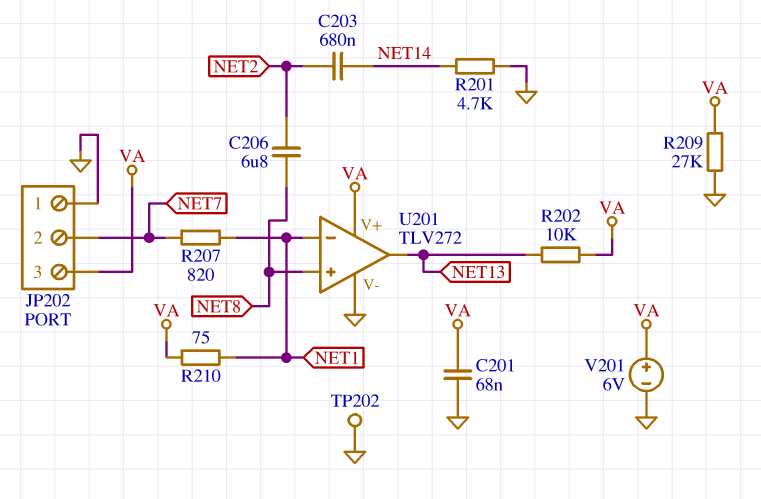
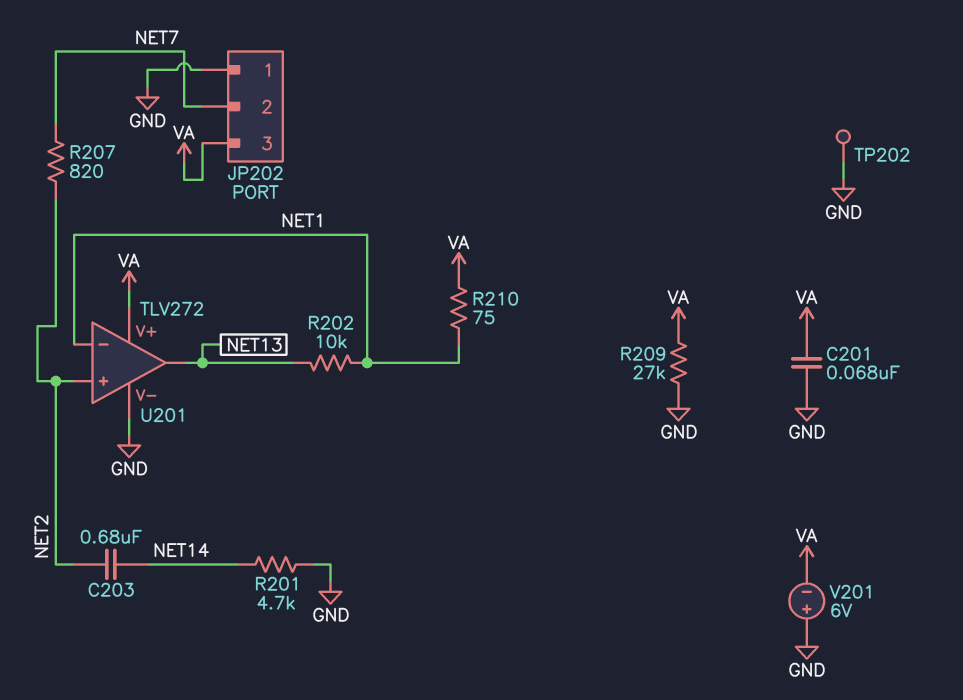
C206: 6.8uF (NET2, NET8) -> none
R202: 10k (NET13, VA) -> 10k (NET1, NET13)
R207: 820 (NET1, NET7) -> 820 (NET2, NET7)
U201 pin in+: NET8 -> NET2
V201: 6V (plus VA, minus GND) -> 6V (plus GND, minus VA)

